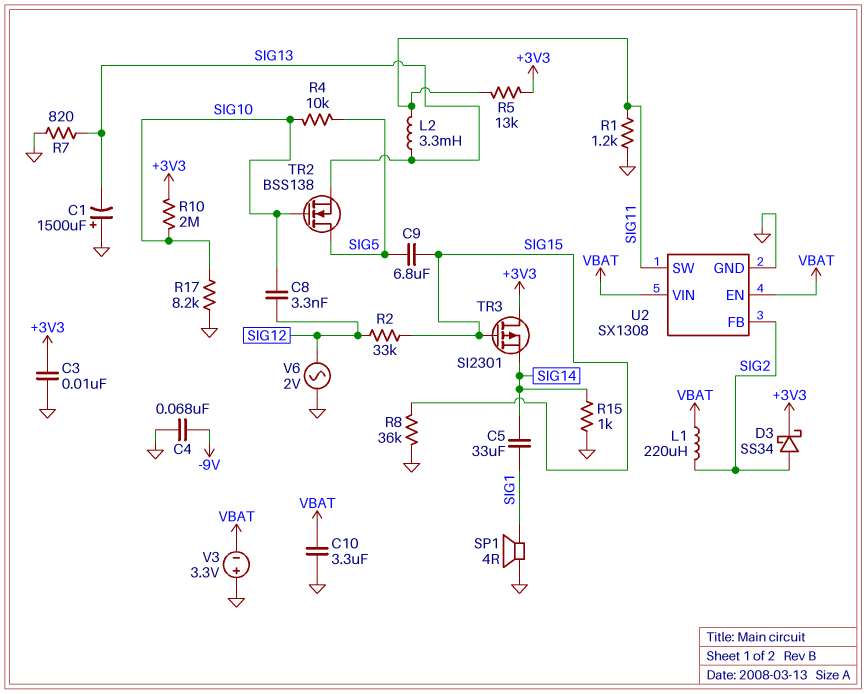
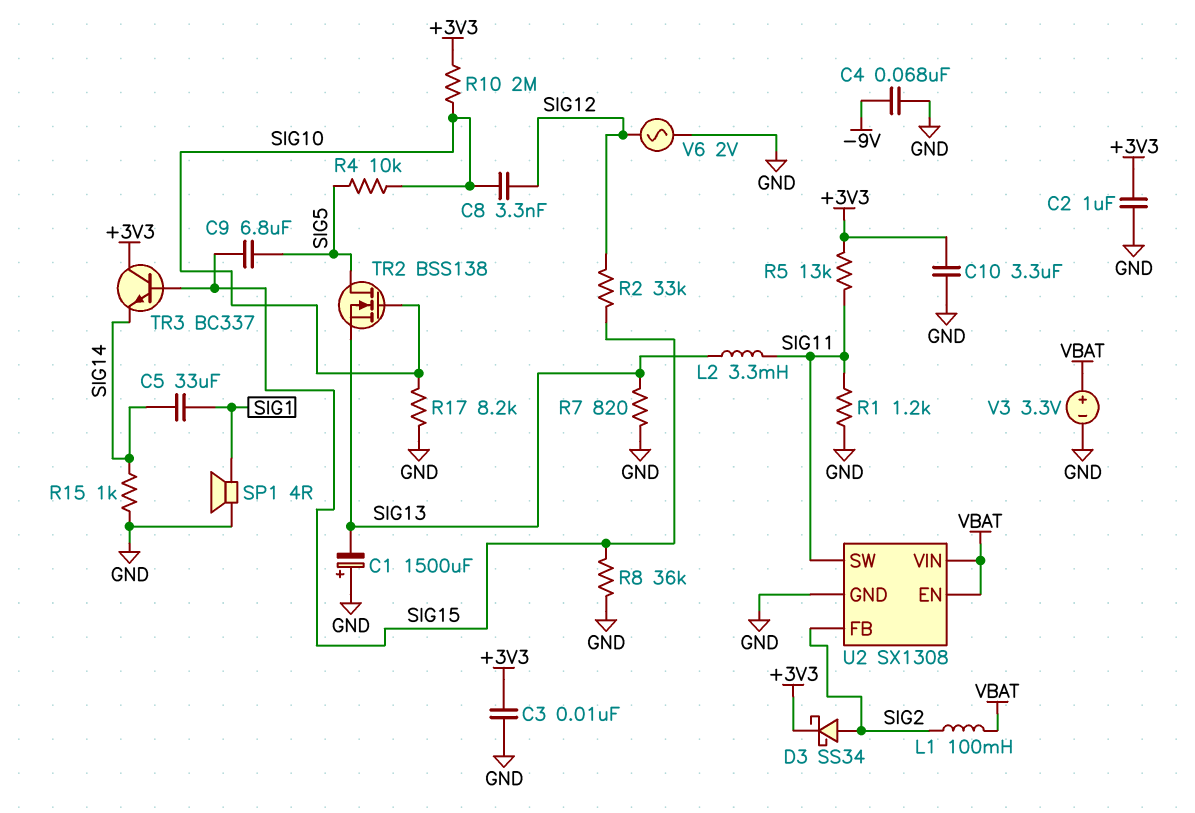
C2: none -> 1uF (+3V3, GND)
C10: 3.3uF (GND, VBAT) -> 3.3uF (+3V3, GND)
L1: 220uH (SIG2, VBAT) -> 100mH (SIG2, VBAT)
TR3: PMOS SI2301 (G SIG15, D +3V3, S SIG14) -> NPN BC337 (B SIG15, C +3V3, E SIG14)
V3: 3.3V (plus GND, minus VBAT) -> 3.3V (plus VBAT, minus GND)

